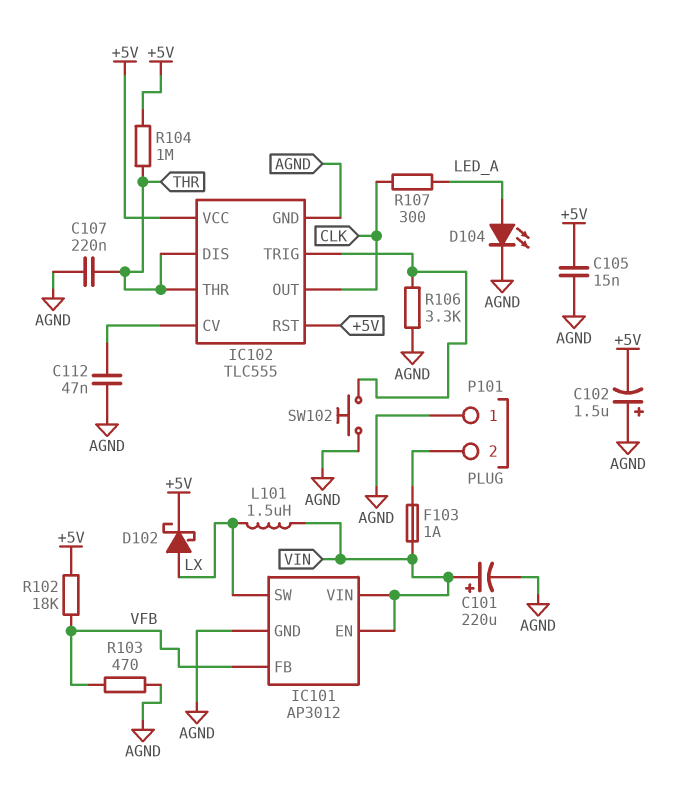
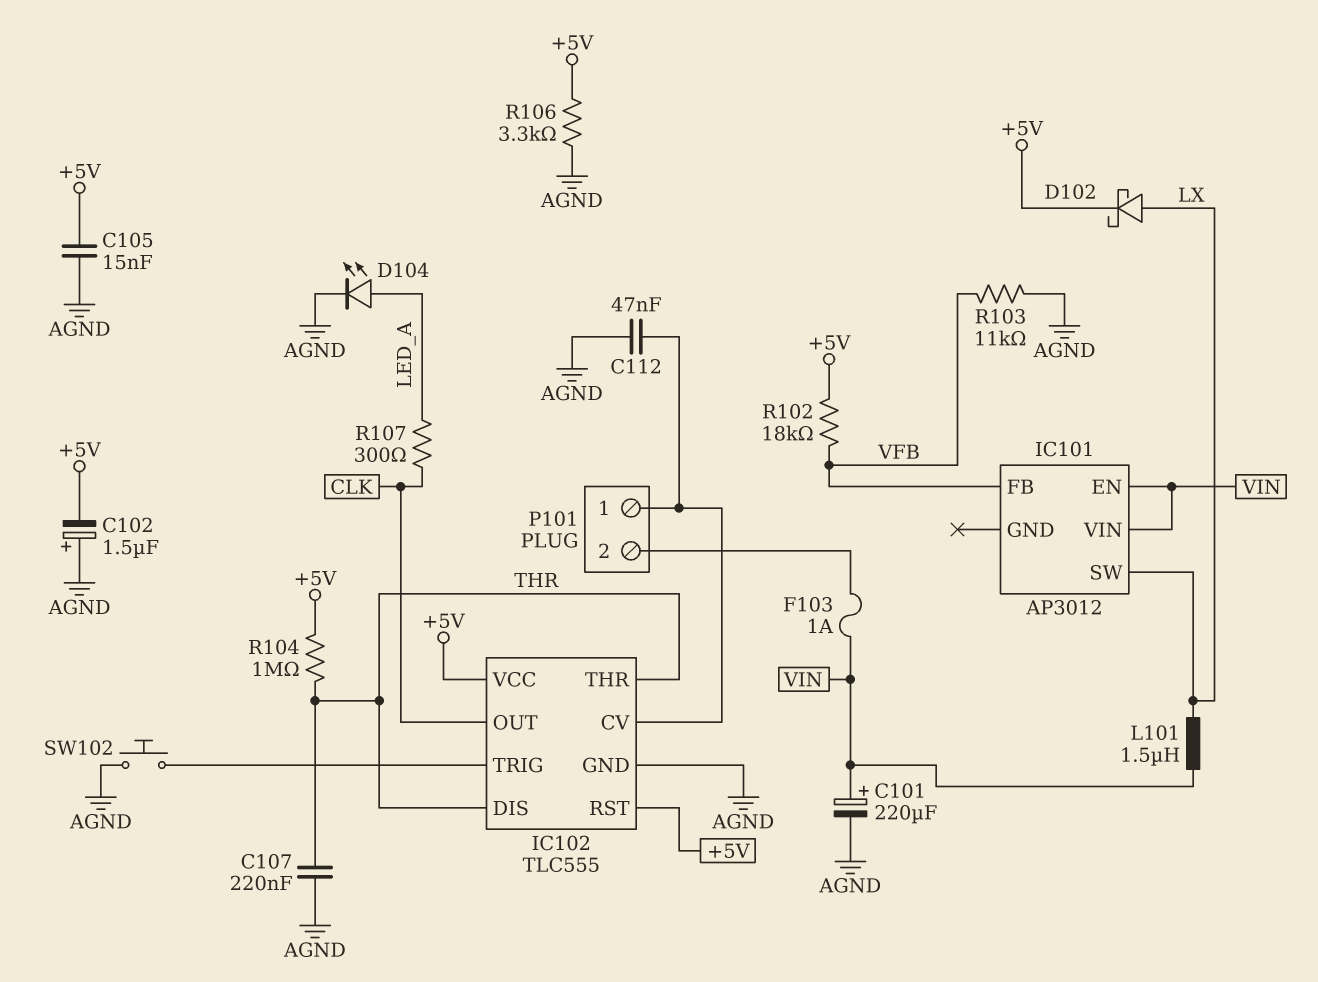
IC101 pin GND: AGND -> none
P101 pin 1: AGND -> IC102/CV
R103: 470 (AGND, VFB) -> 11k (AGND, VFB)
R106: 3.3k (AGND, IC102/TRIG) -> 3.3k (+5V, AGND)

